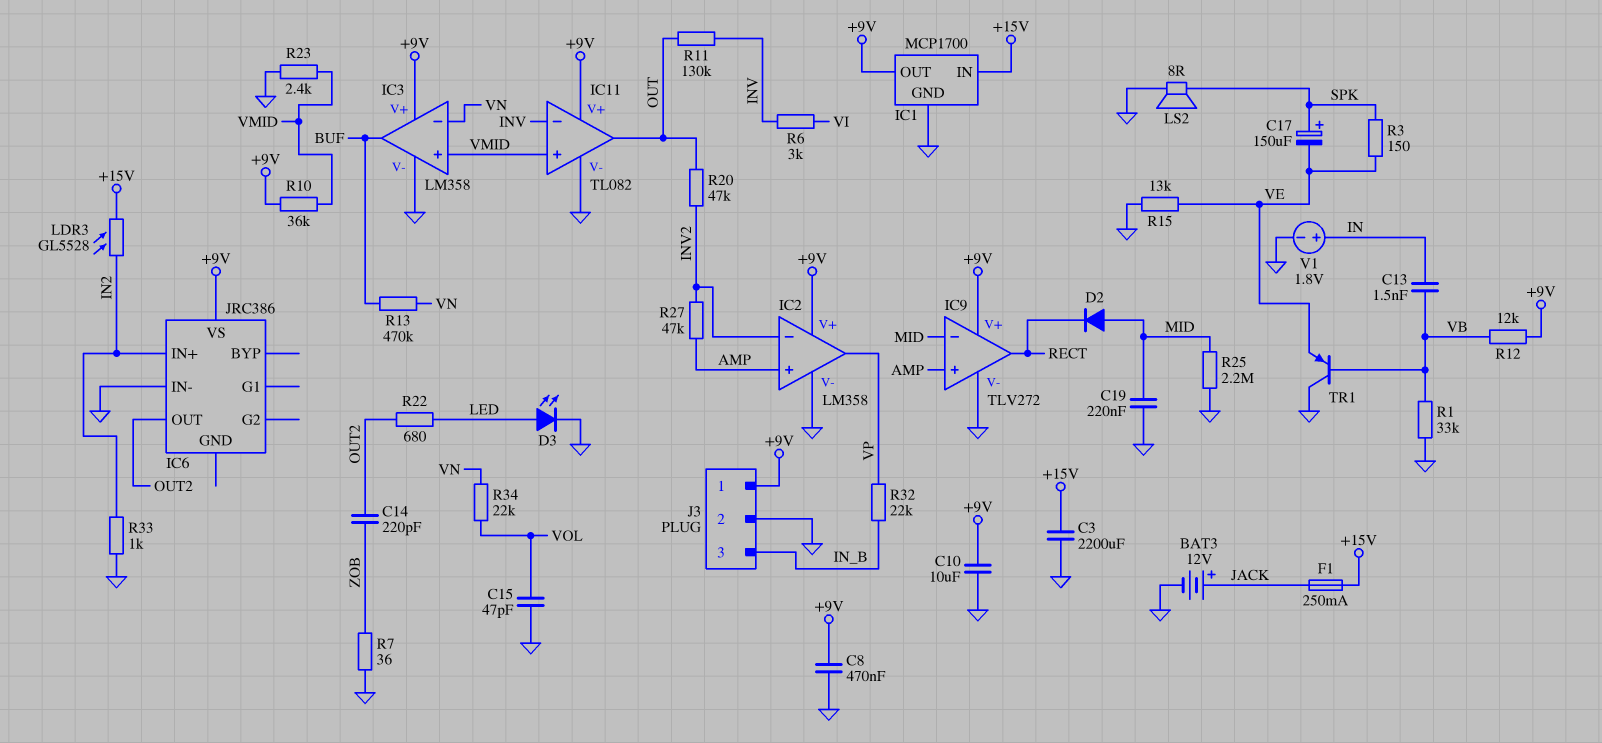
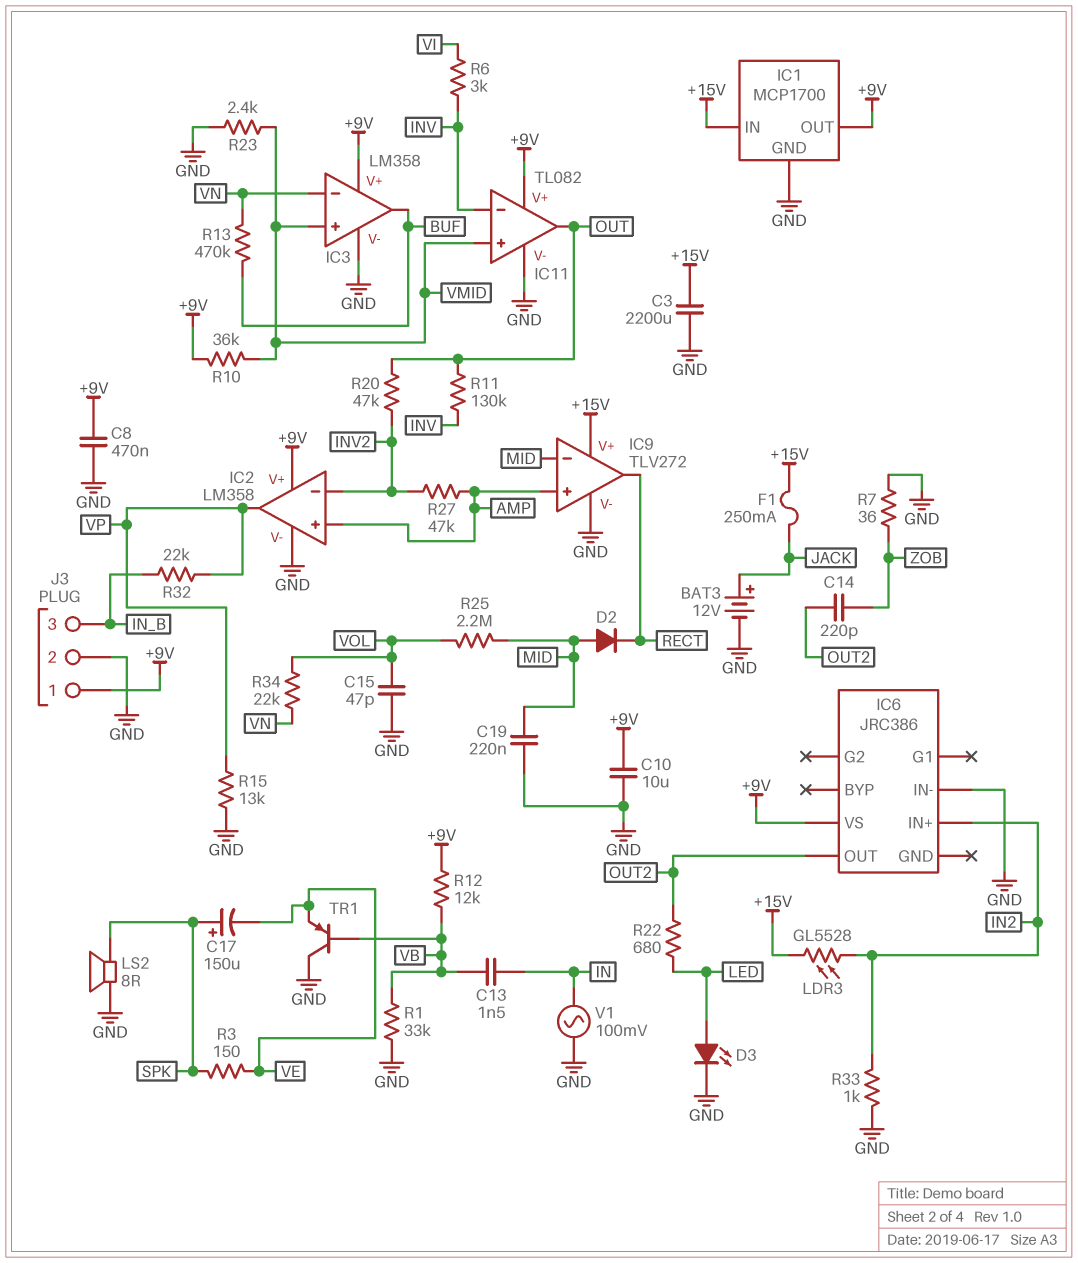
IC9 pin V+: +9V -> +15V
R15: 13k (GND, VE) -> 13k (GND, VP)
R25: 2.2M (GND, MID) -> 2.2M (MID, VOL)
V1: 1.8V (plus IN, minus GND) -> AC 100mV (GND, IN)

